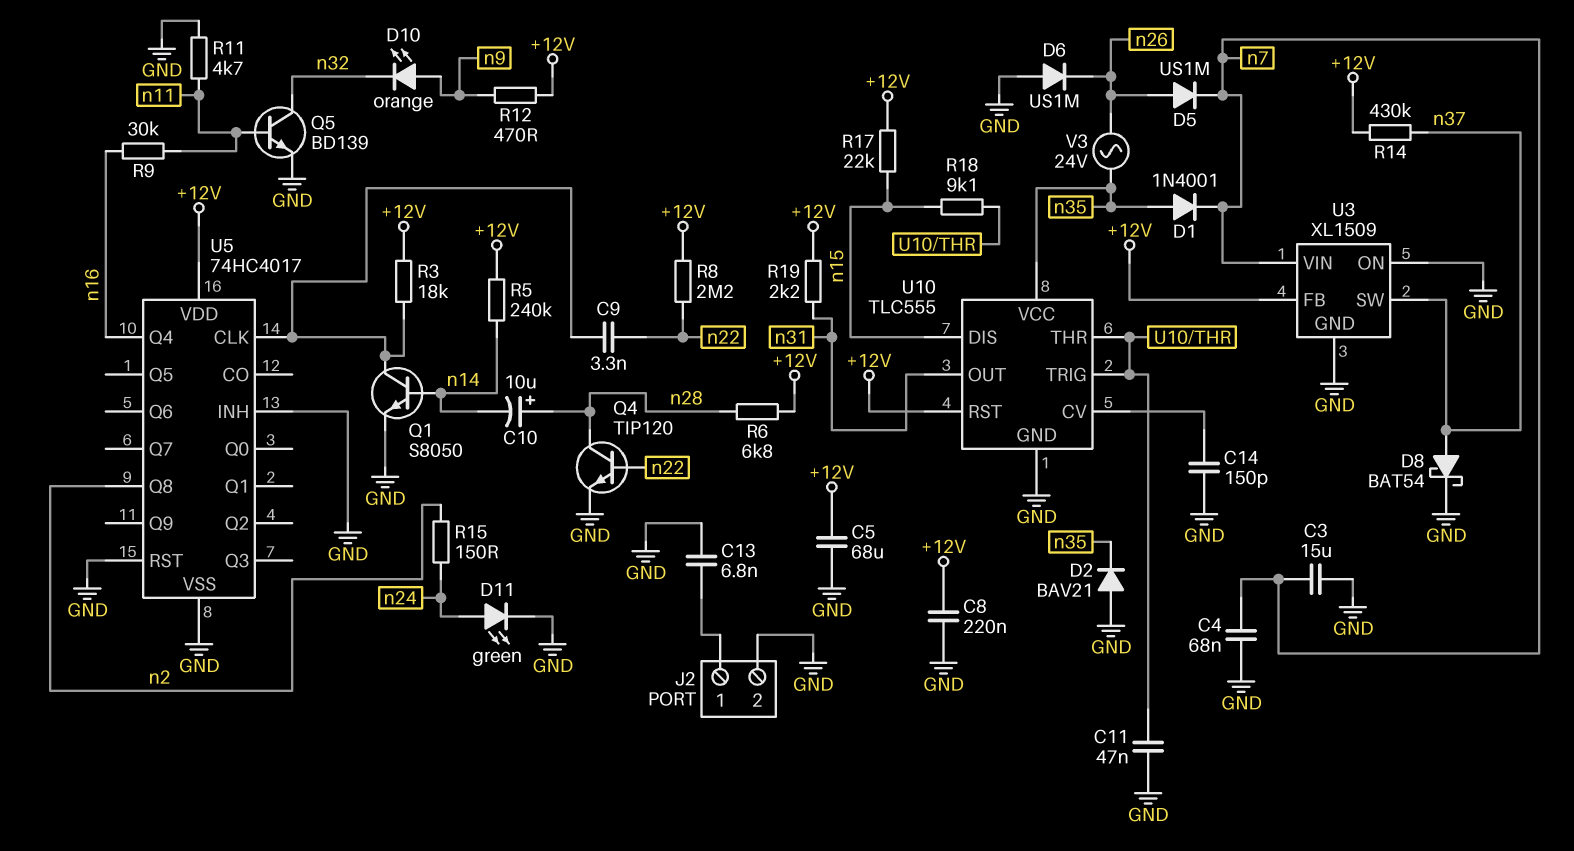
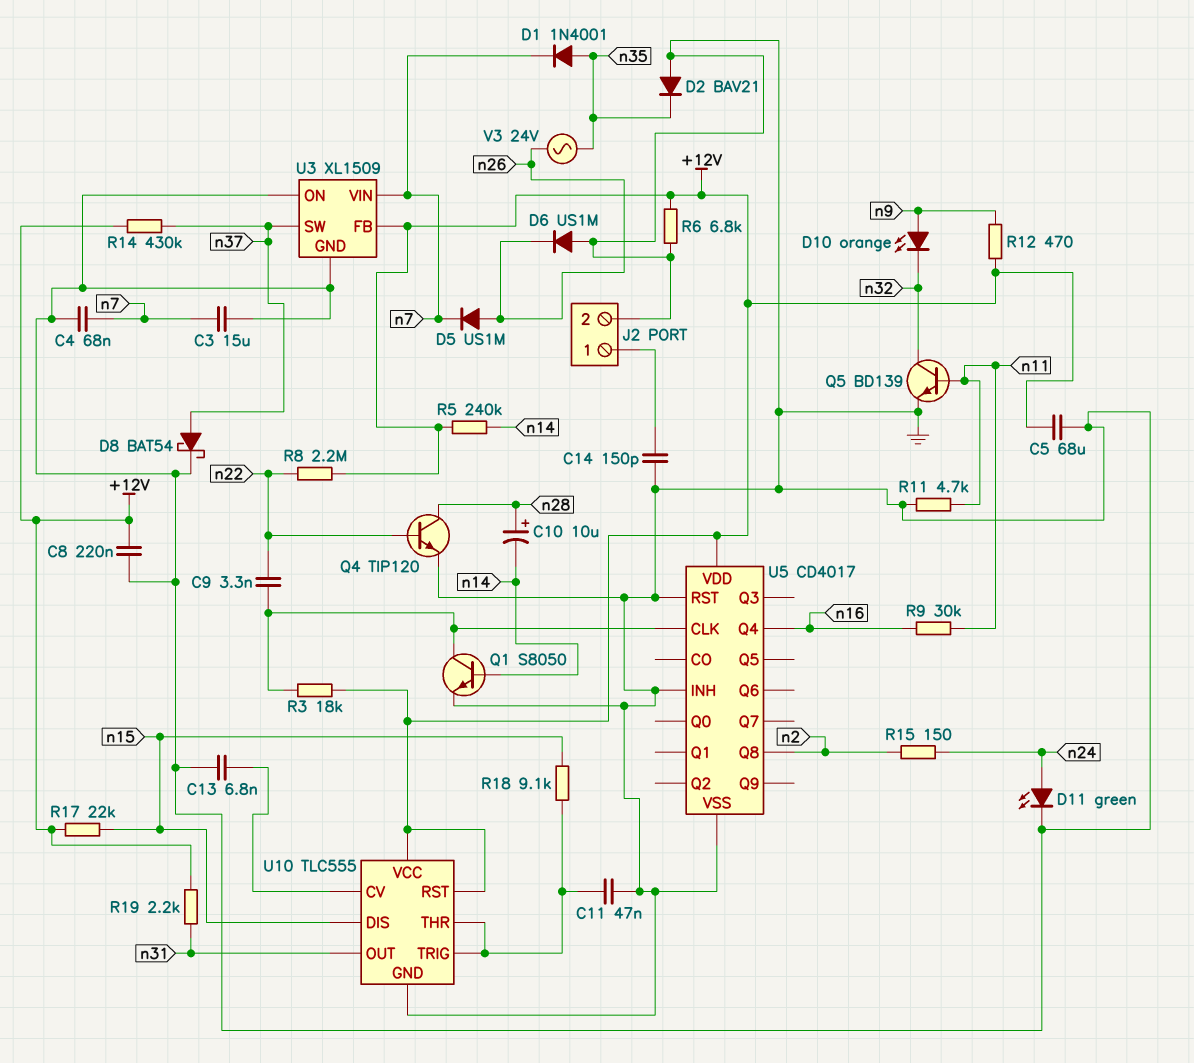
C13: 6.8nF (GND, J2/1) -> 6.8nF (GND, U10/CV)
C14: 150pF (GND, U10/CV) -> 150pF (GND, J2/1)
R6: 6.8k (+12V, n28) -> 6.8k (+12V, GND)
U5: 74HC4017 -> CD4017
U10 pin VCC: n35 -> +12V

